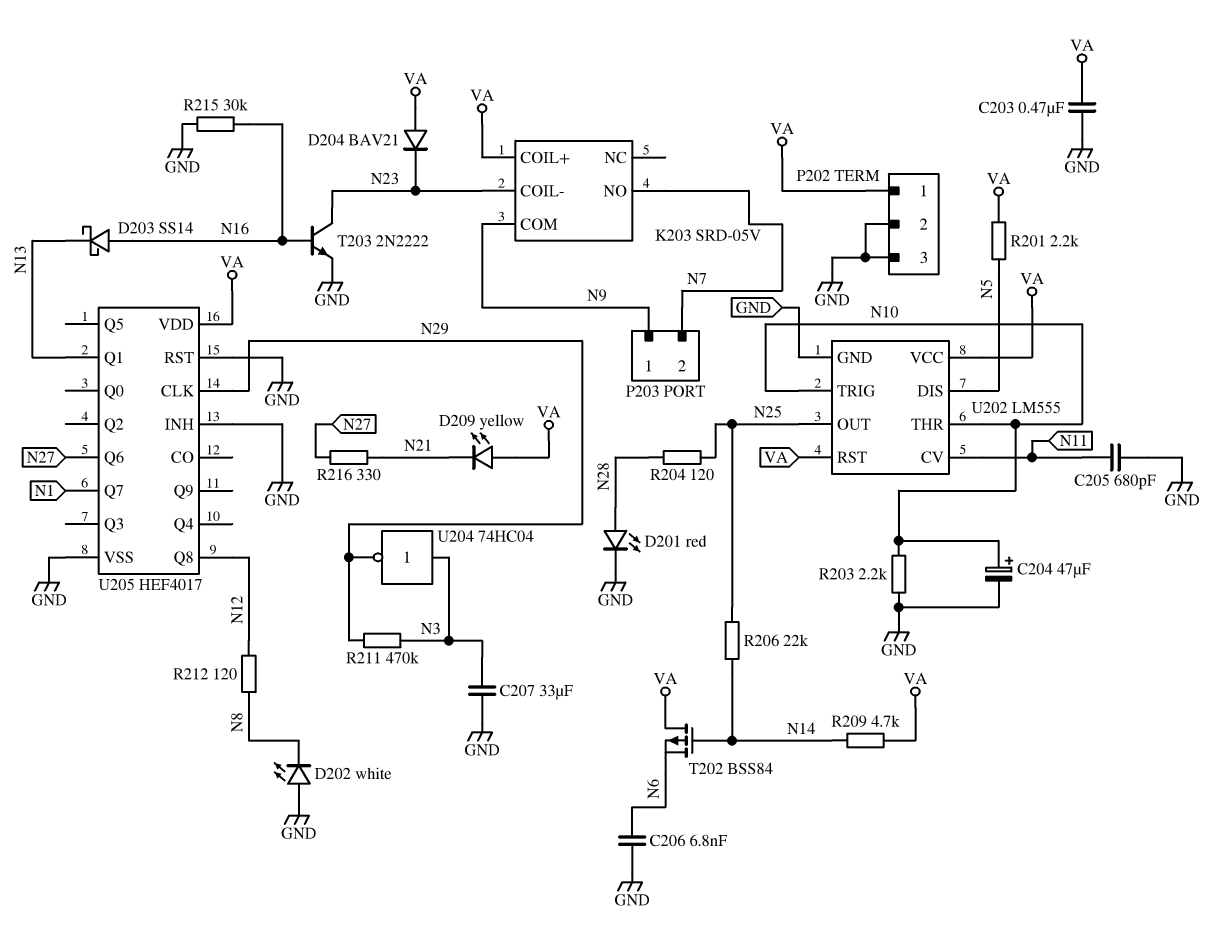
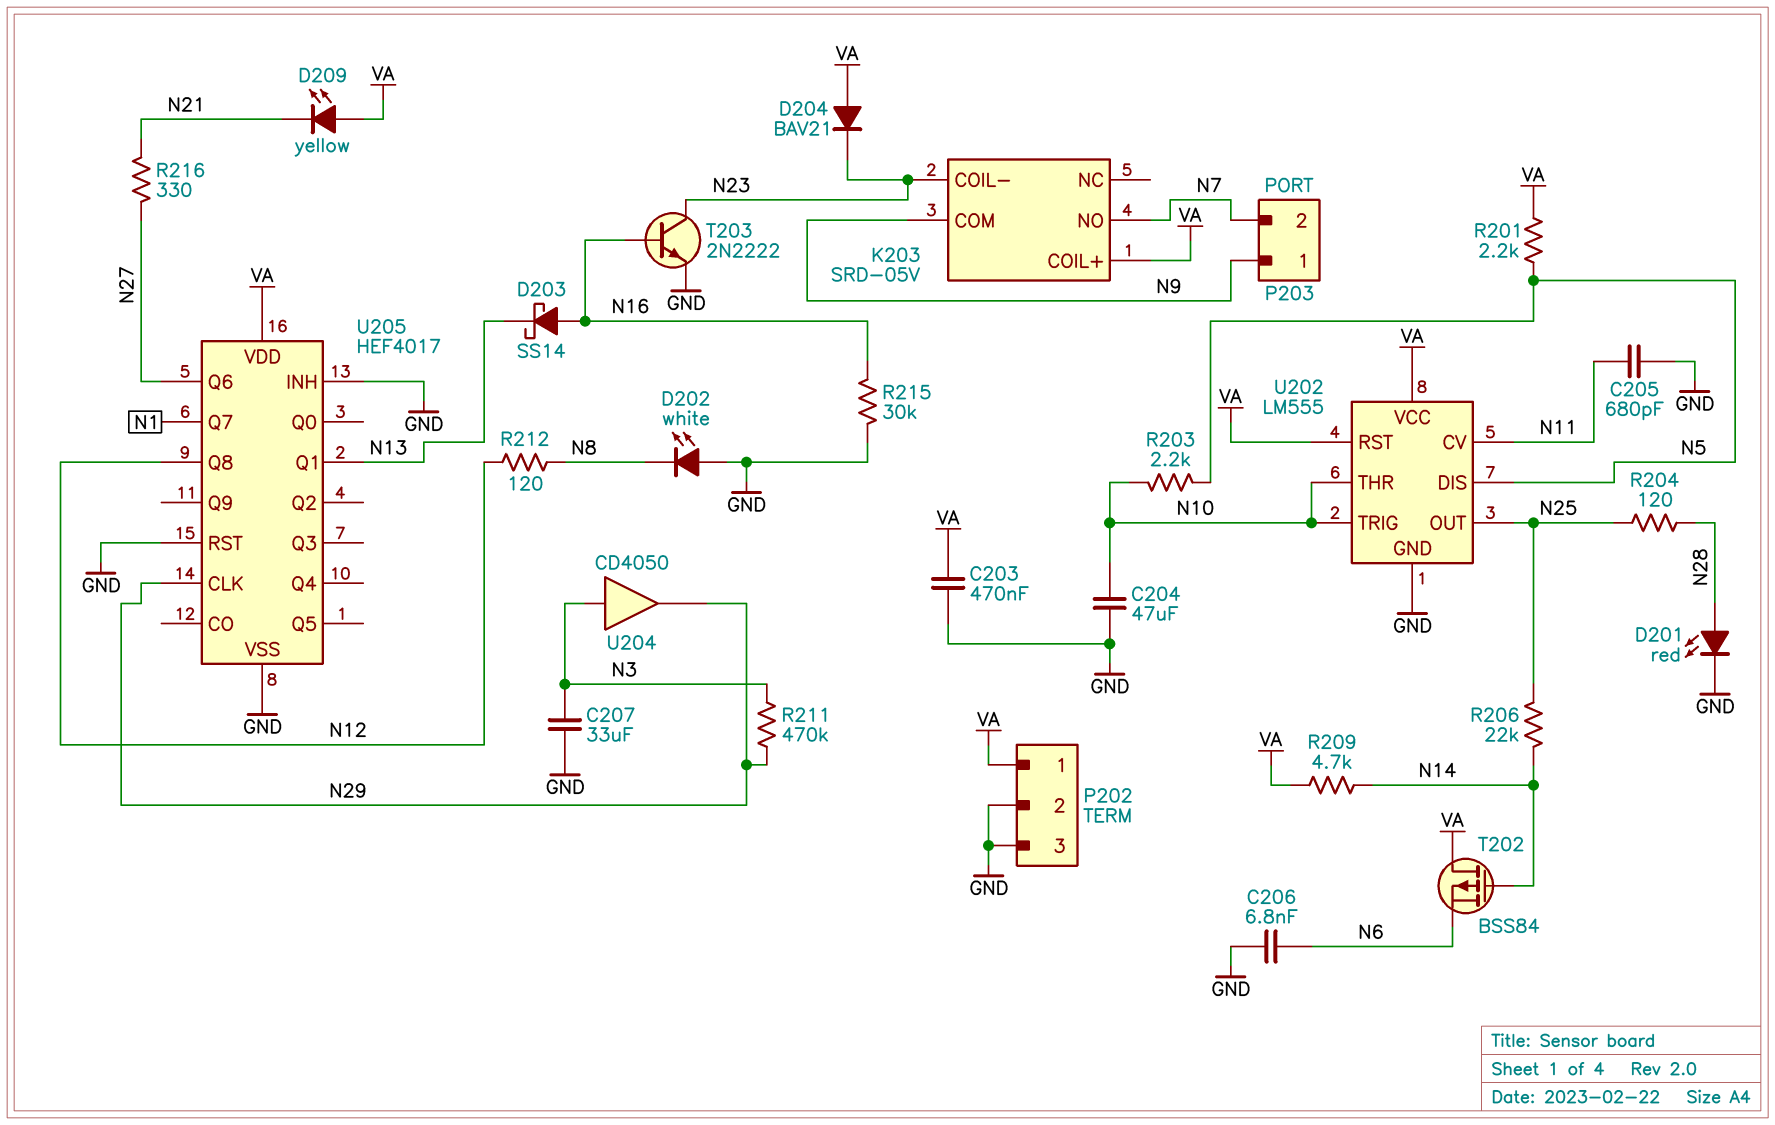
C204: 47uF (plus N10, minus GND) -> 47uF (GND, N10)
R203: 2.2k (GND, N10) -> 2.2k (N5, N10)
U204: NOT 74HC04 (in N3, out N29) -> buffer CD4050 (in N3, out N29)

